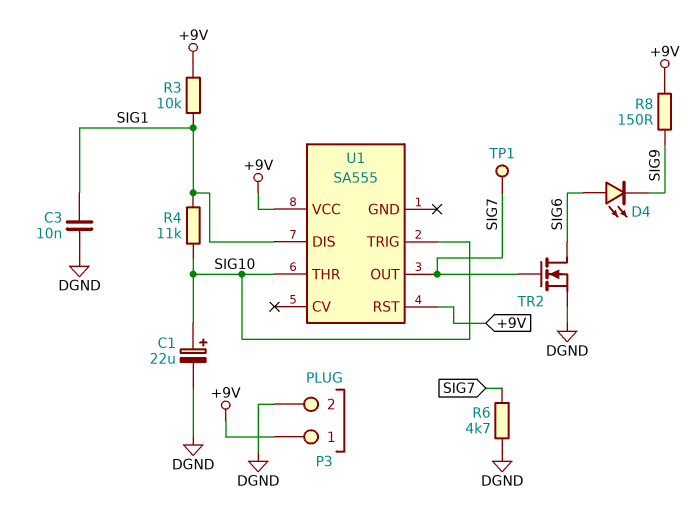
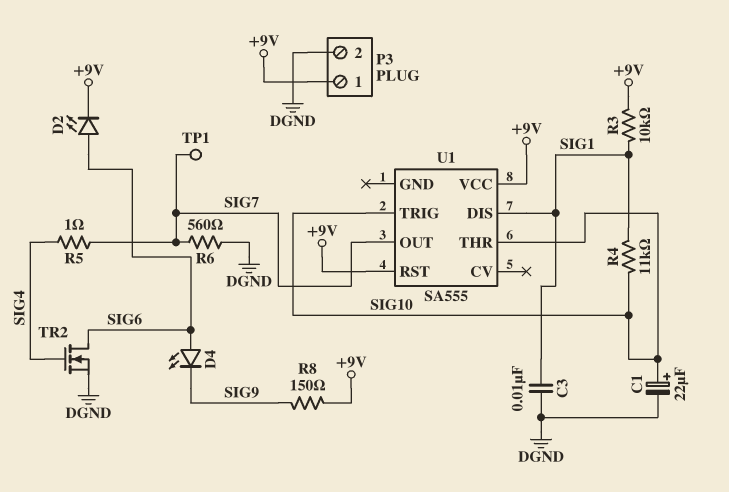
D2: none -> LED (A SIG6, K +9V)
R5: none -> 1 (SIG4, SIG7)
R6: 4.7k (DGND, SIG7) -> 560 (DGND, SIG7)
TR2: NMOS (G SIG7, D SIG6, S DGND) -> NMOS (G SIG4, D SIG6, S DGND)

